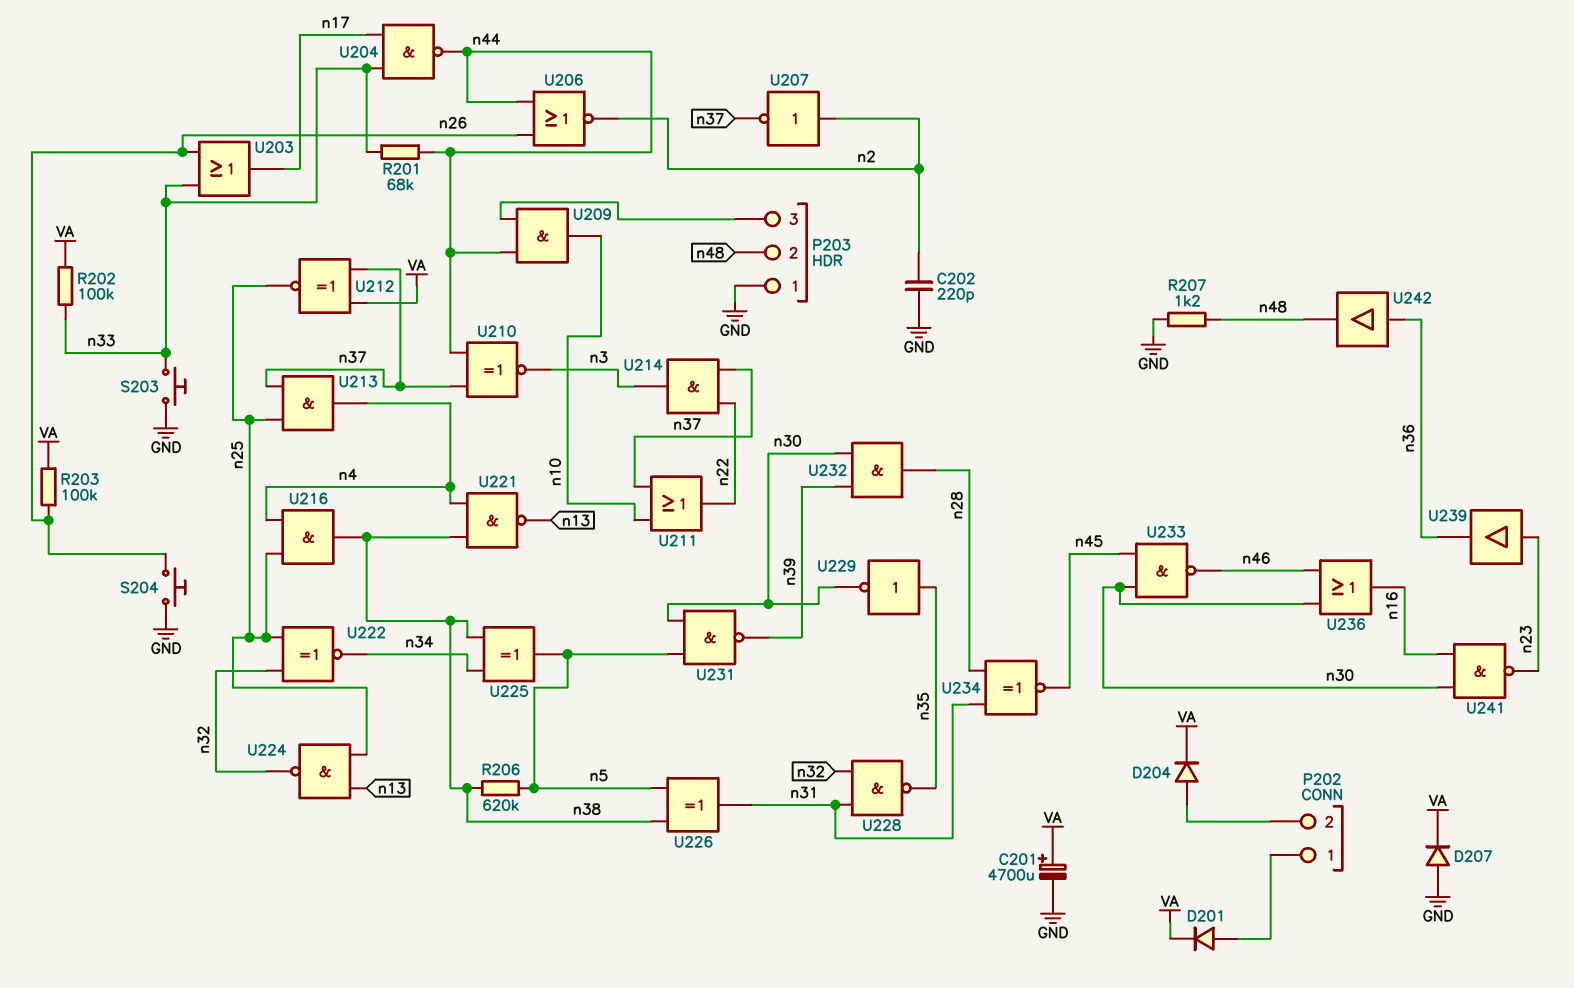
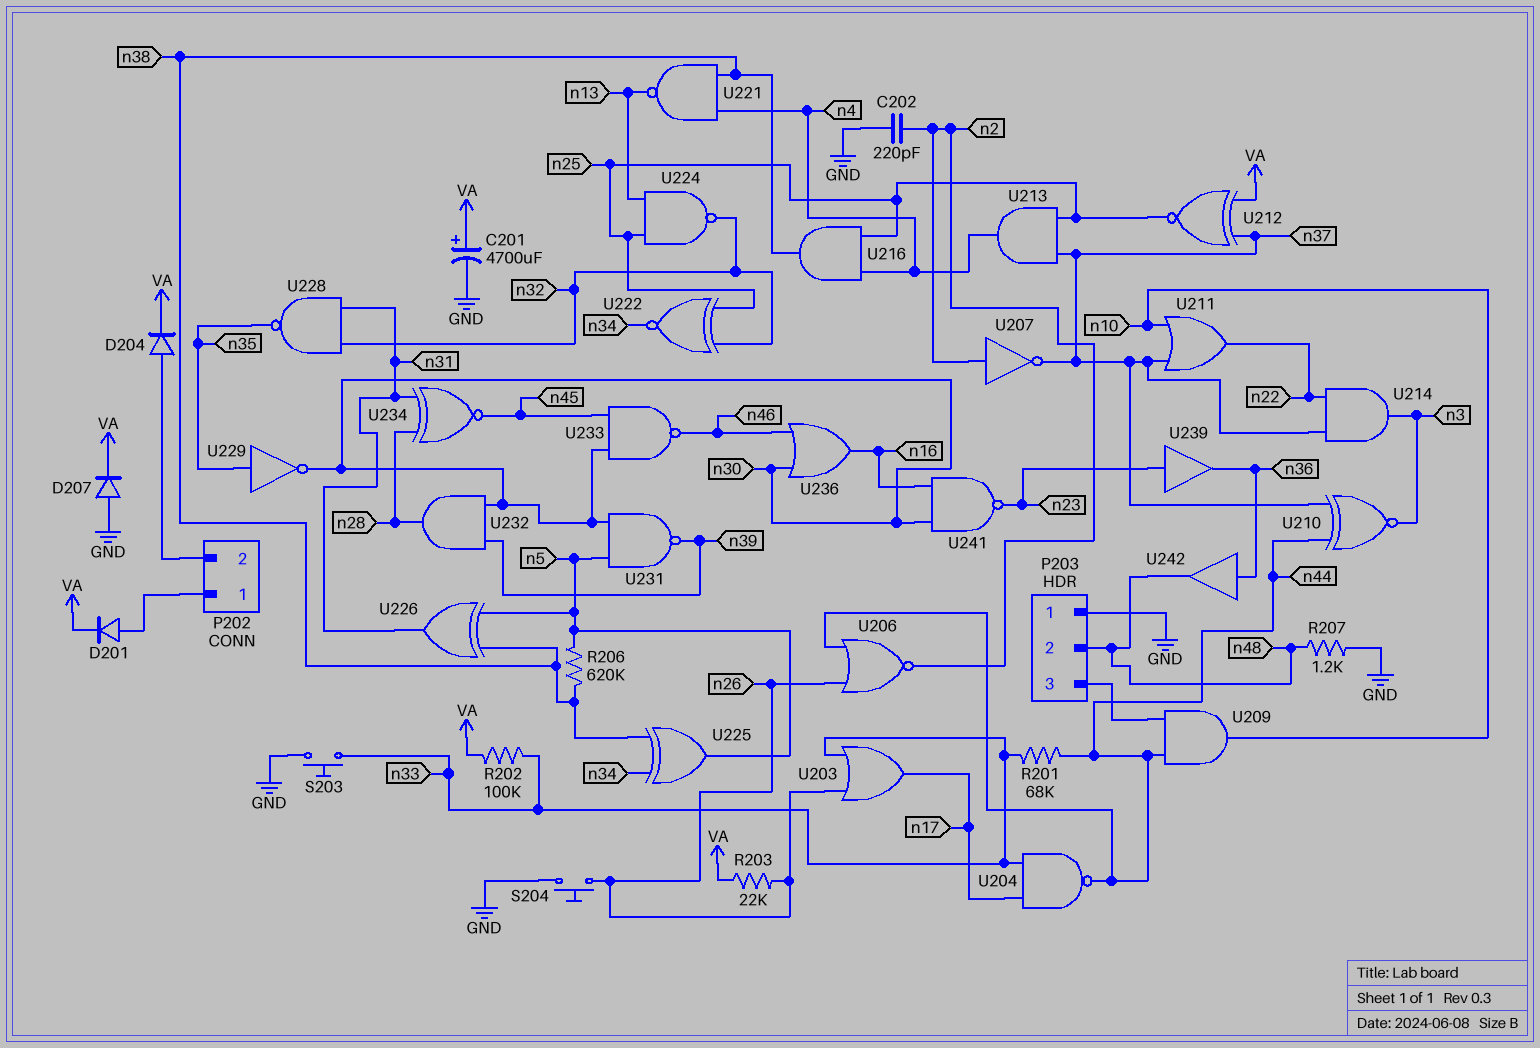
R203: 100k (VA, n26) -> 22k (VA, n26)

